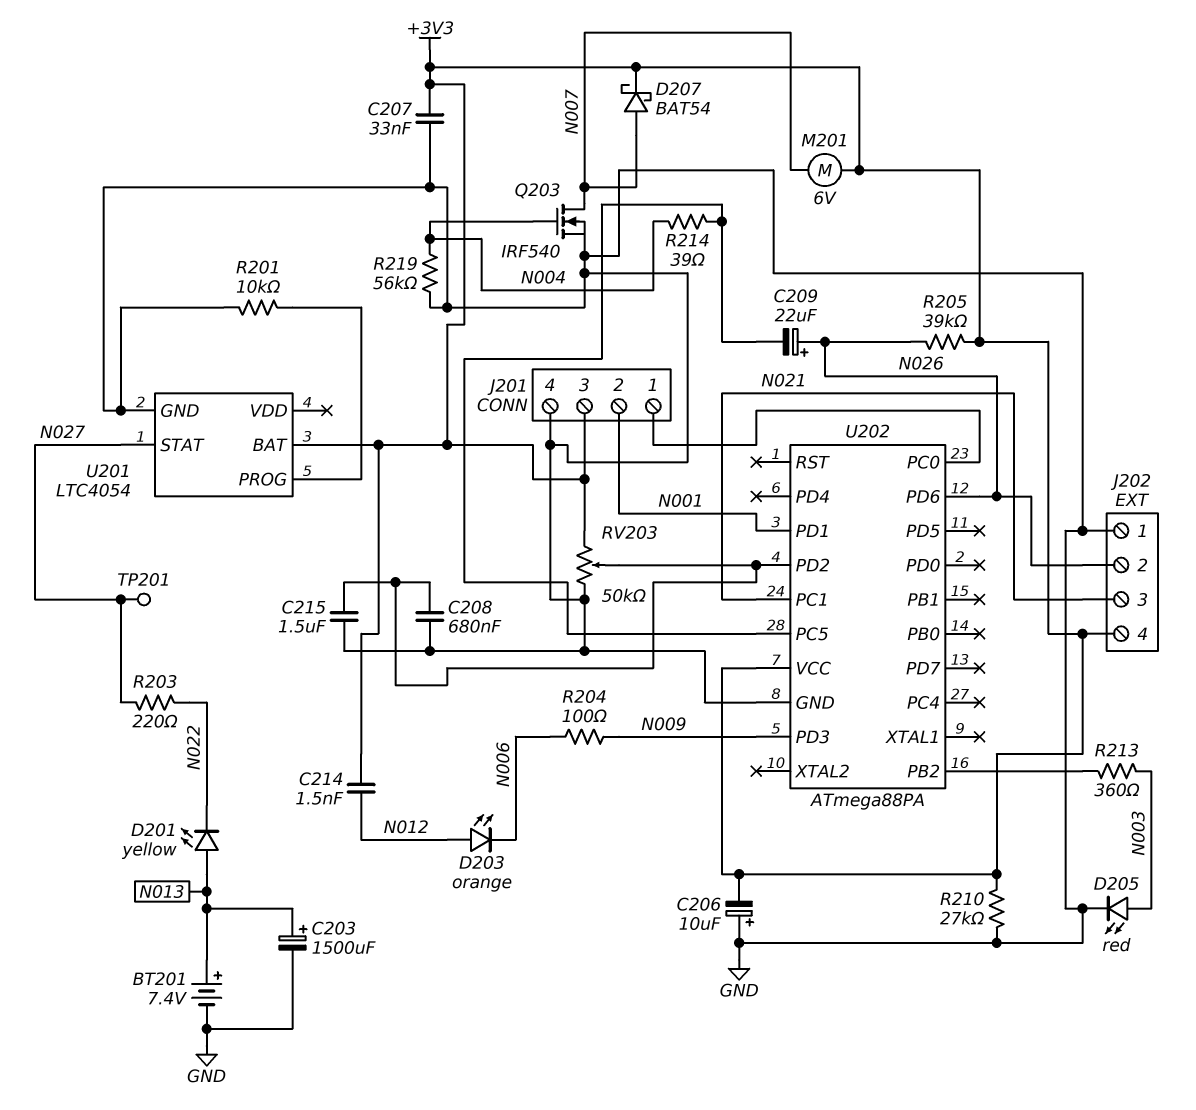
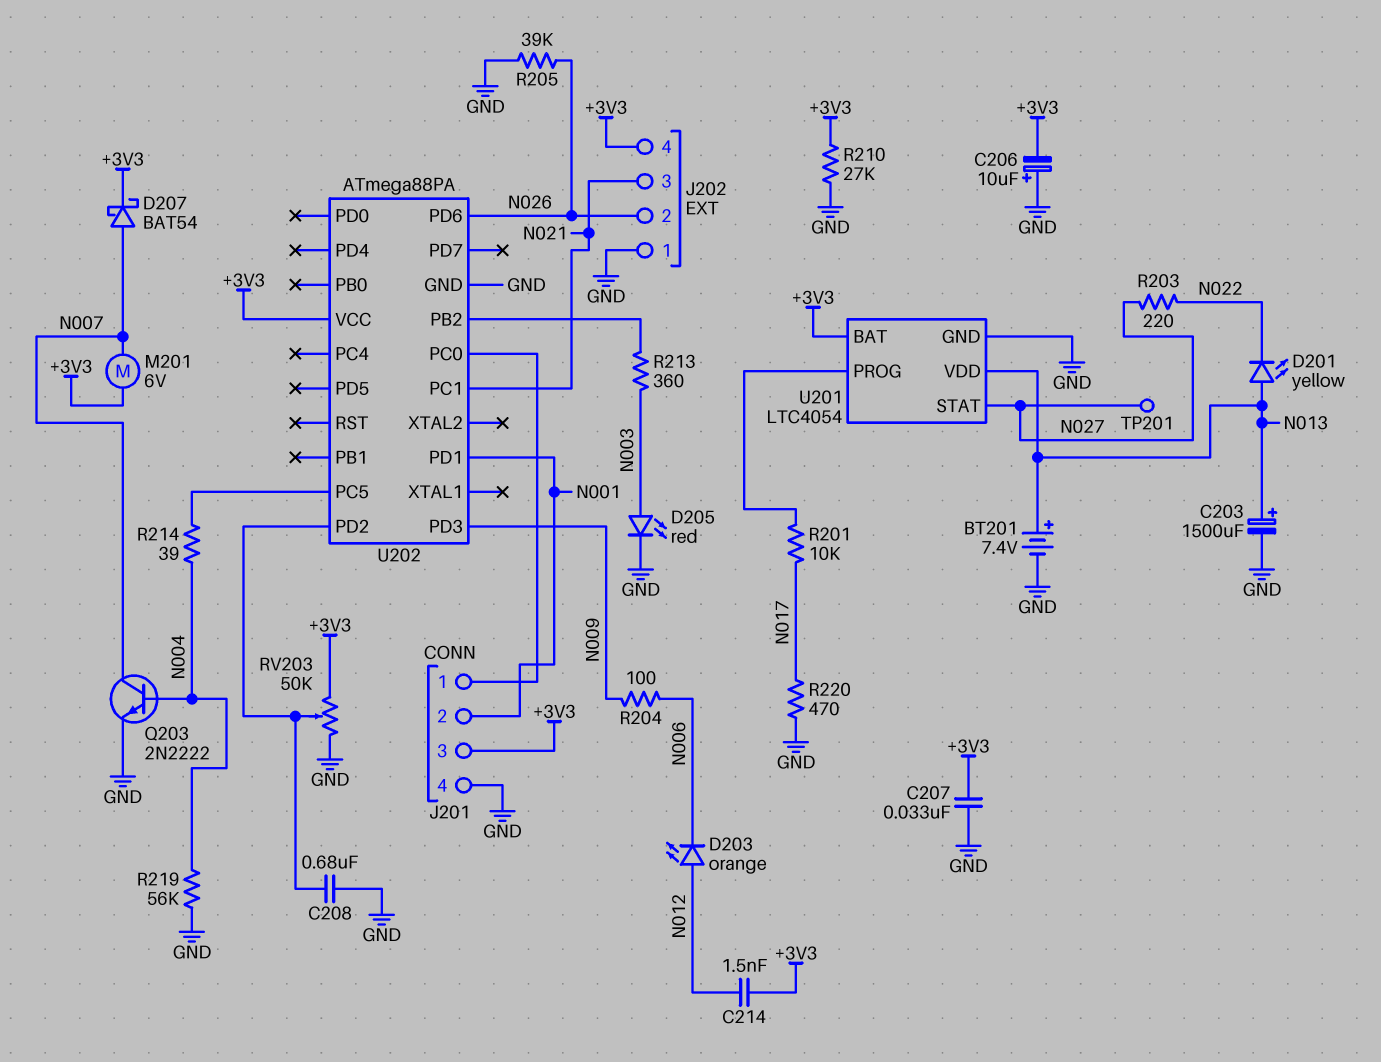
C209: 22uF (plus N026, minus U202/PC5) -> none
C215: 1.5uF (GND, U202/PD2) -> none
Q203: NMOS IRF540 (G N004, D N007, S GND) -> NPN 2N2222 (B N004, C N007, E GND)
R201: 10k (GND, U201/PROG) -> 10k (N017, U201/PROG)
R205: 39k (+3V3, N026) -> 39k (GND, N026)
R220: none -> 470 (GND, N017)
U201 pin VDD: none -> N013

